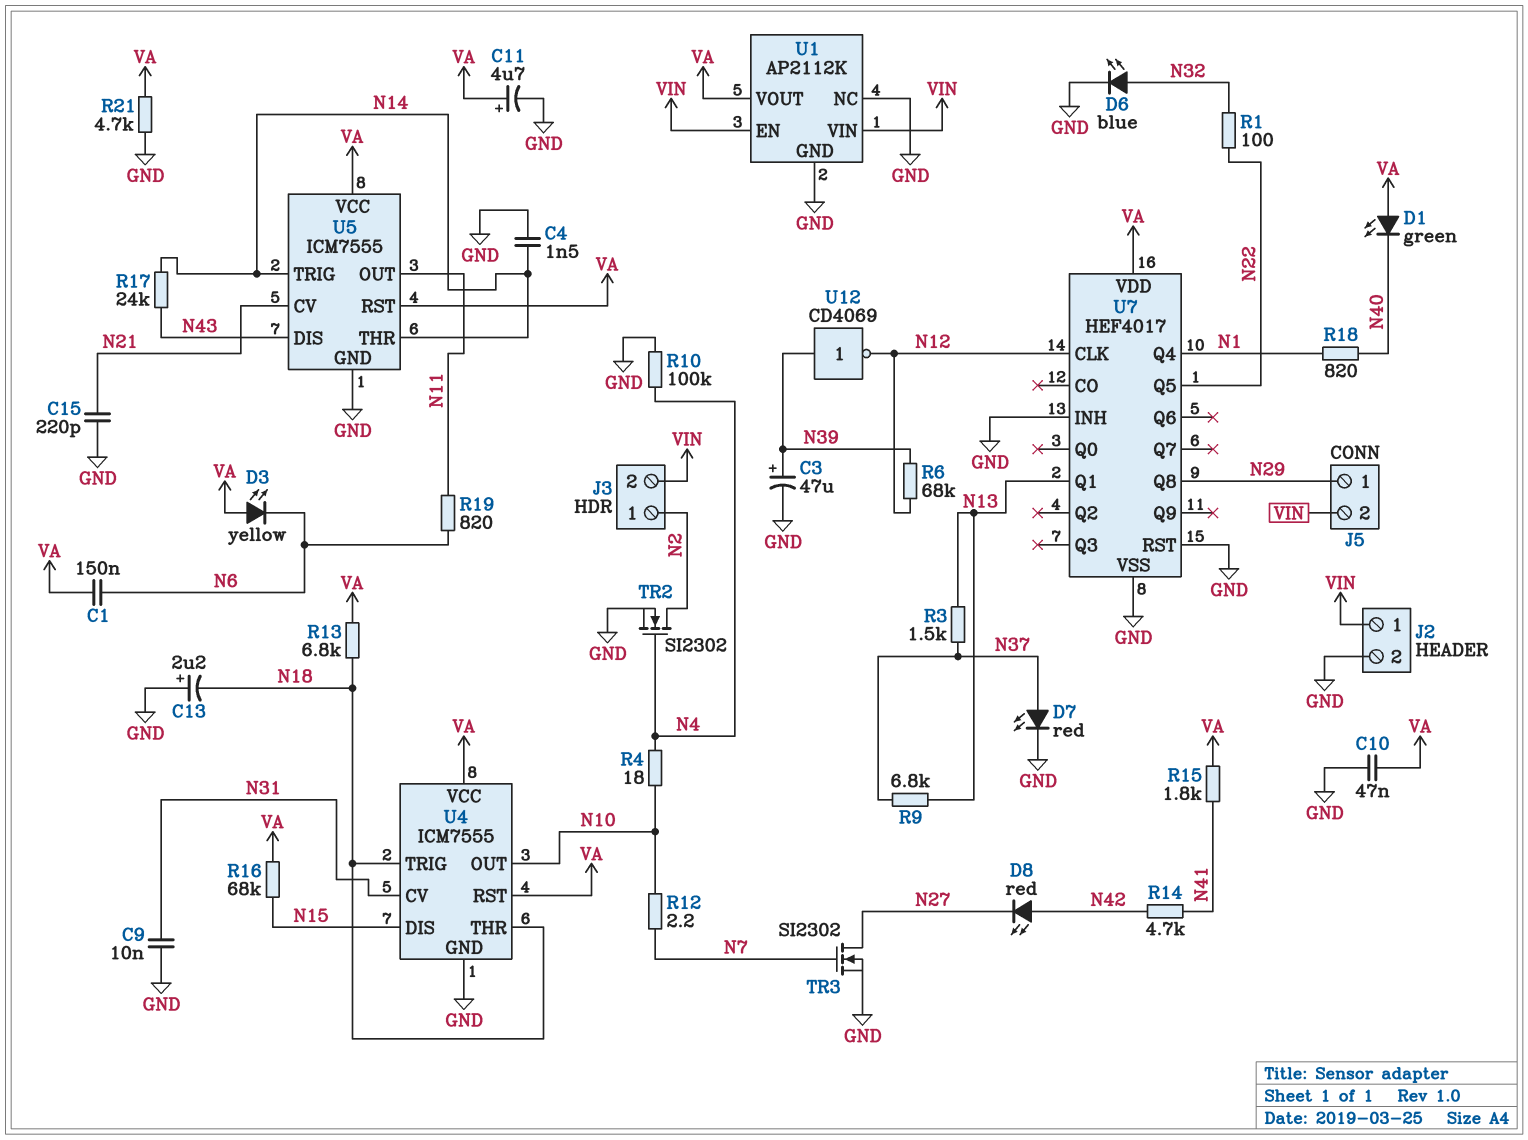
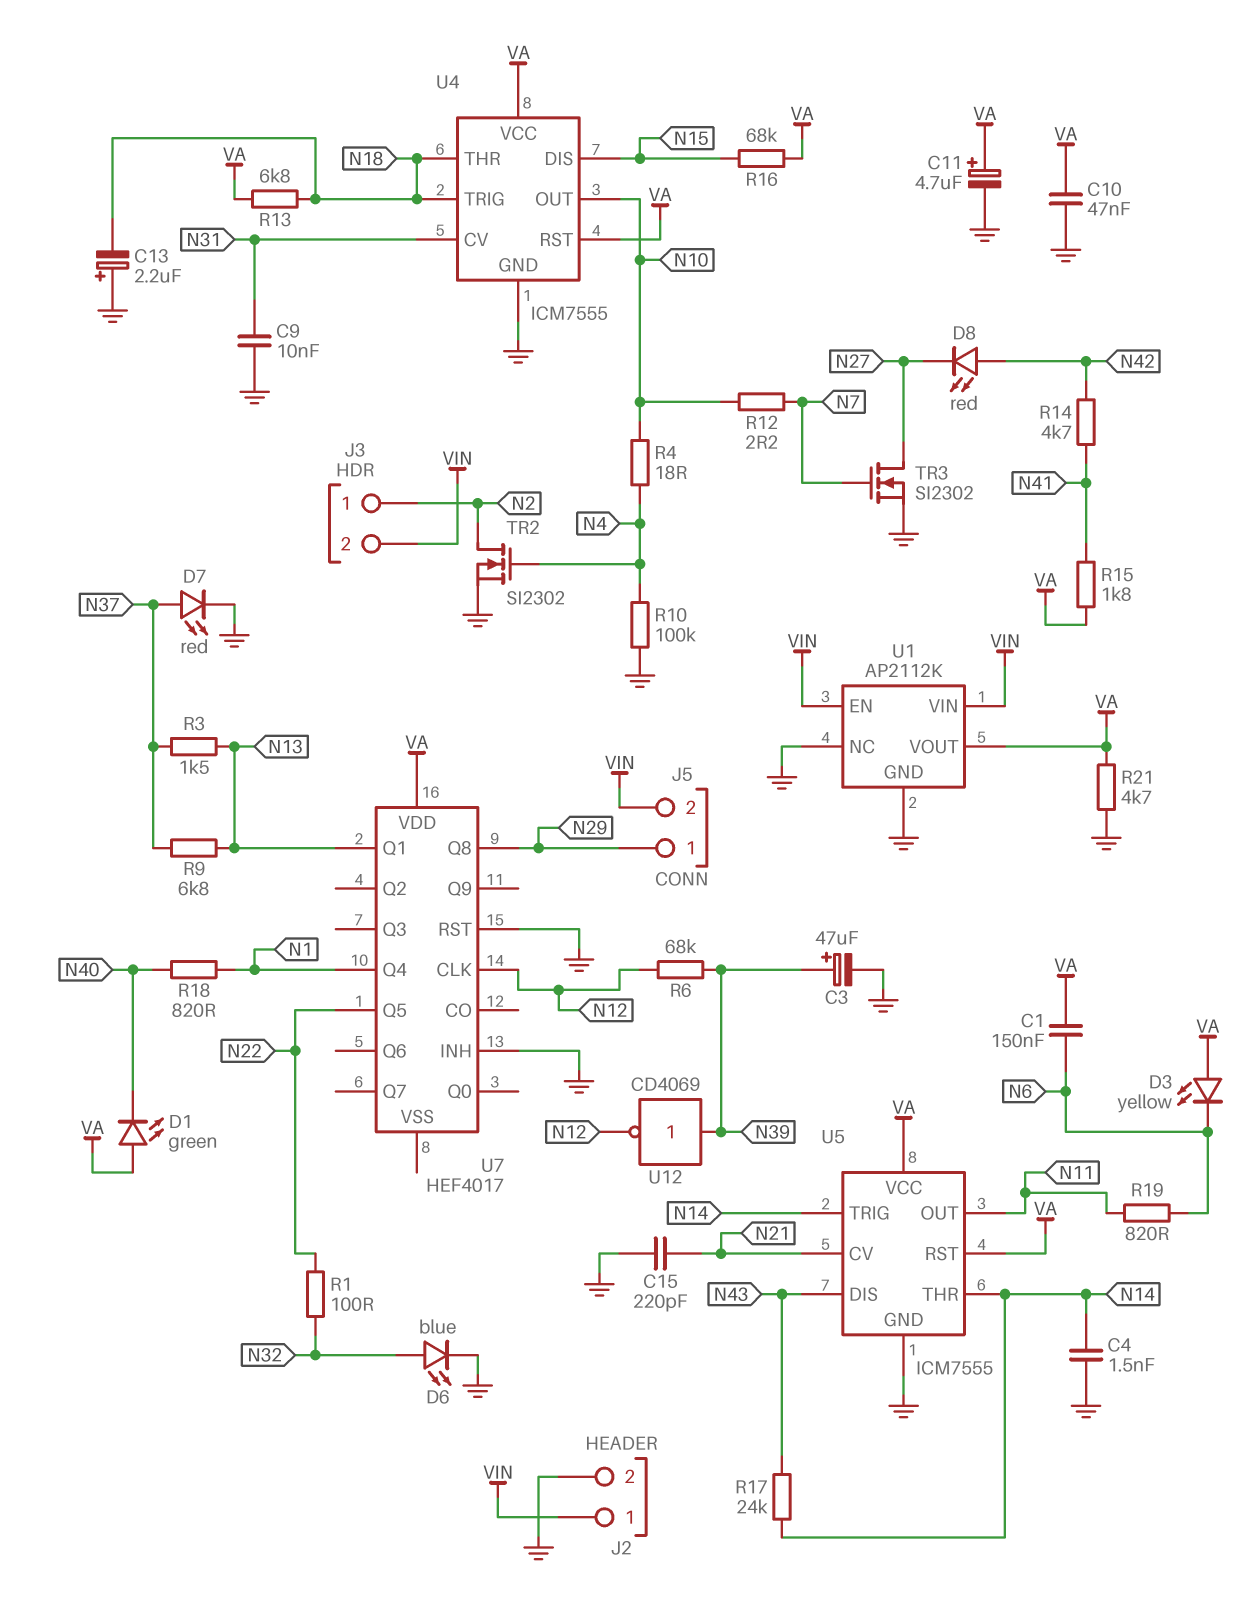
U7 pin VSS: GND -> none

